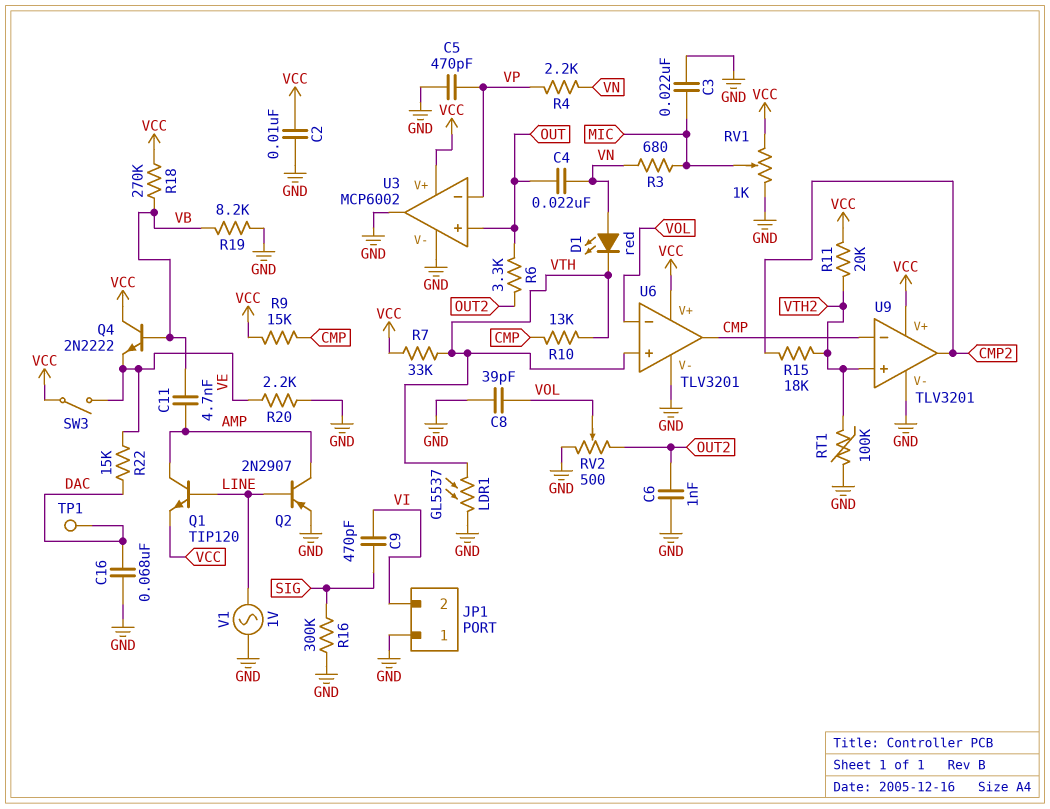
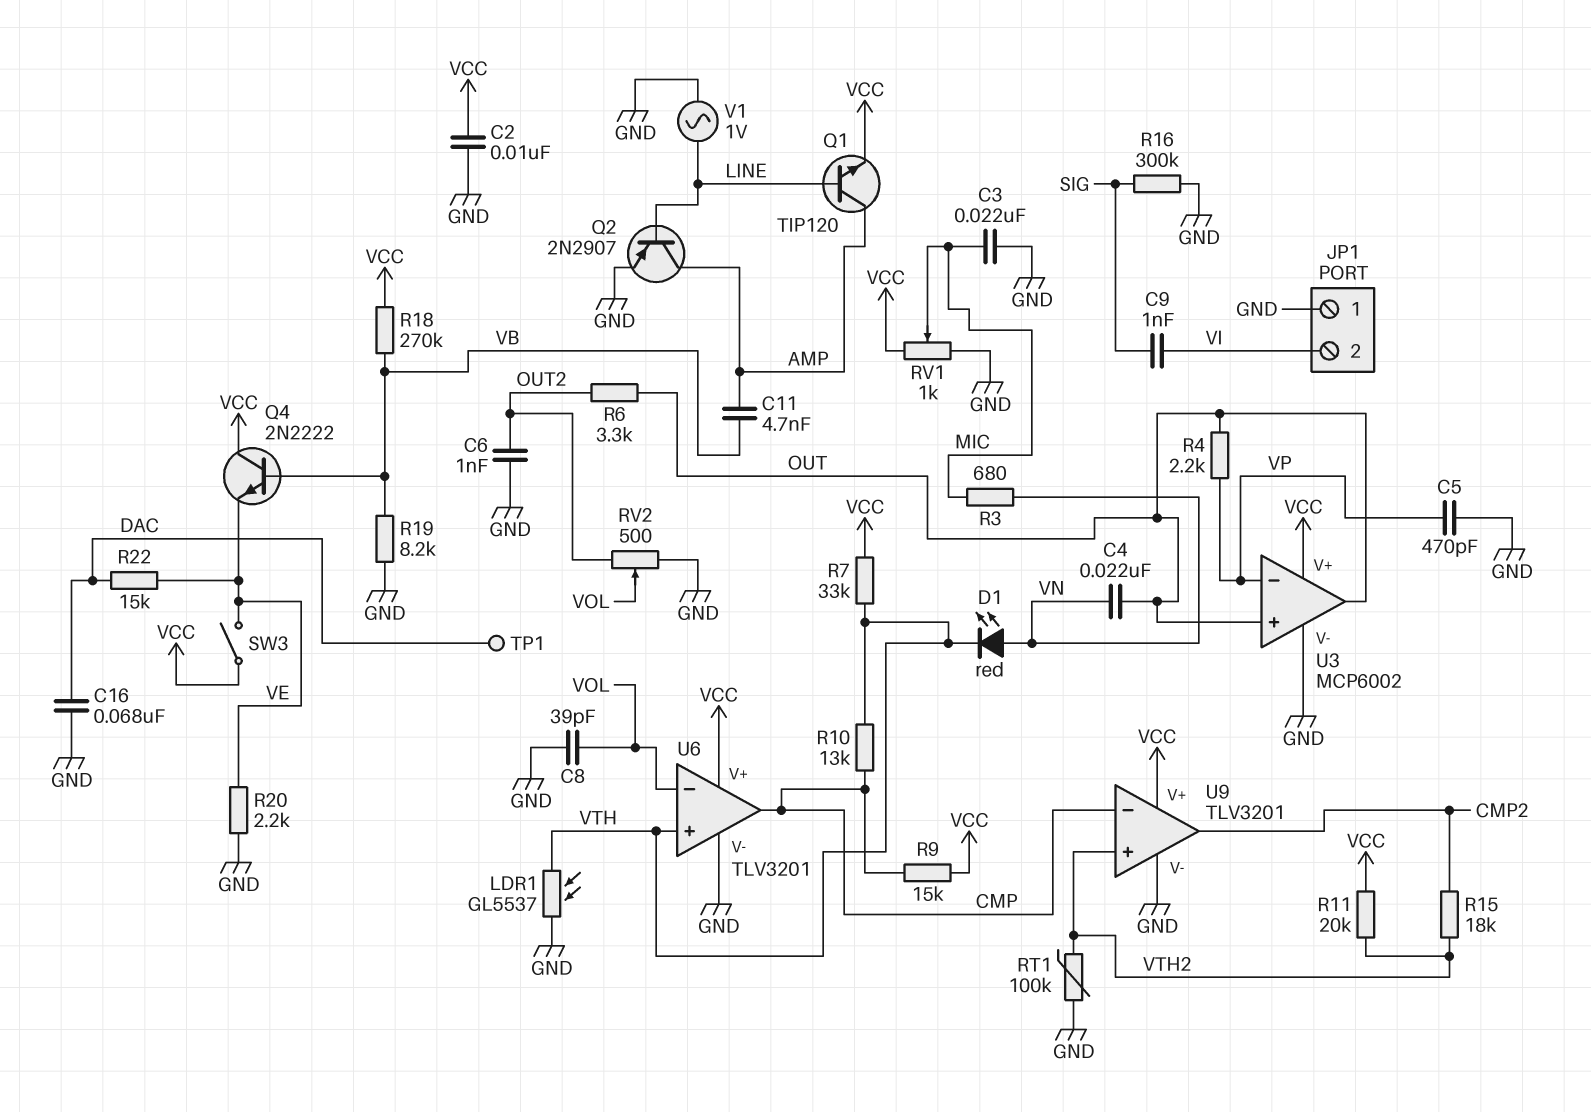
C9: 470pF (SIG, VI) -> 1nF (SIG, VI)
R4: 2.2k (VN, VP) -> 2.2k (OUT, VP)
U3 pin out: GND -> OUT

